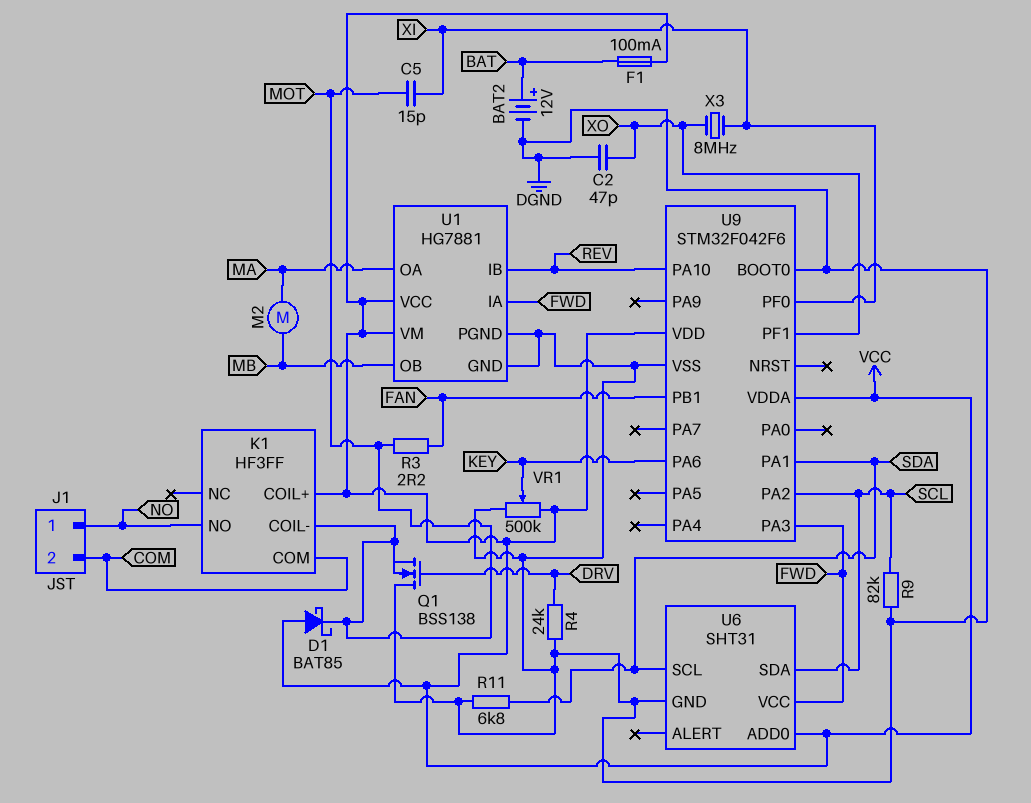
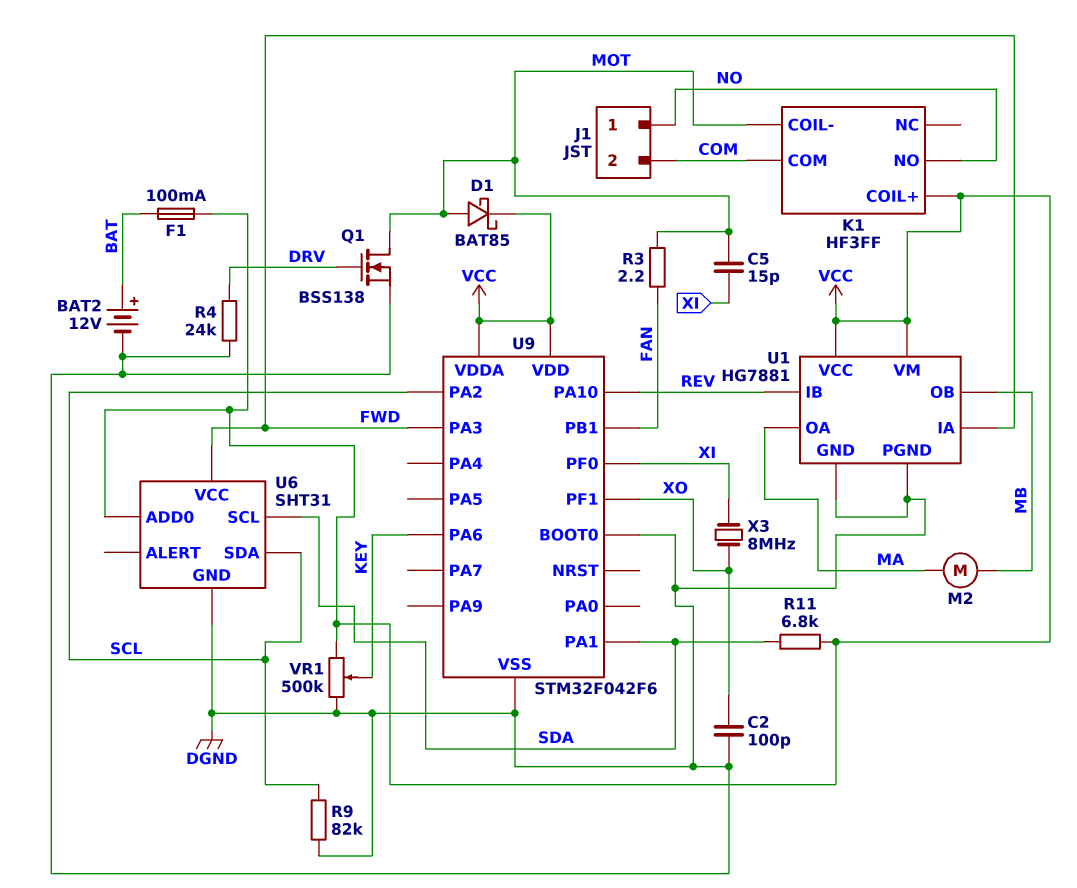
C2: 47pF (DGND, XO) -> 100pF (DGND, XO)
D1: schottky BAT85 (A VCC, K MOT) -> schottky BAT85 (A MOT, K VCC)
Q1: NMOS BSS138 (G DRV, D DGND, S MOT) -> NMOS BSS138 (G DRV, D MOT, S DGND)
R11: 6.8k (DGND, SDA) -> 6.8k (SDA, VCC)

